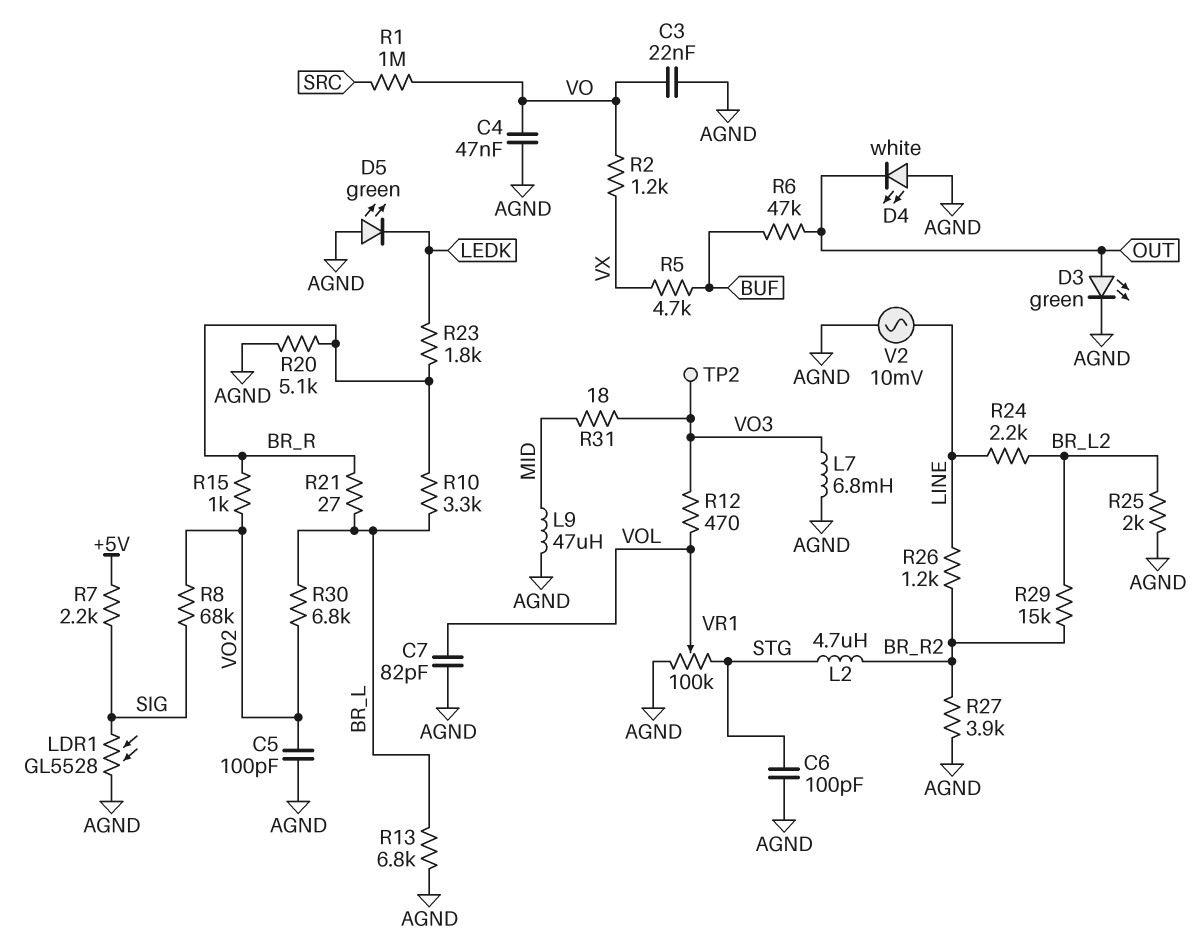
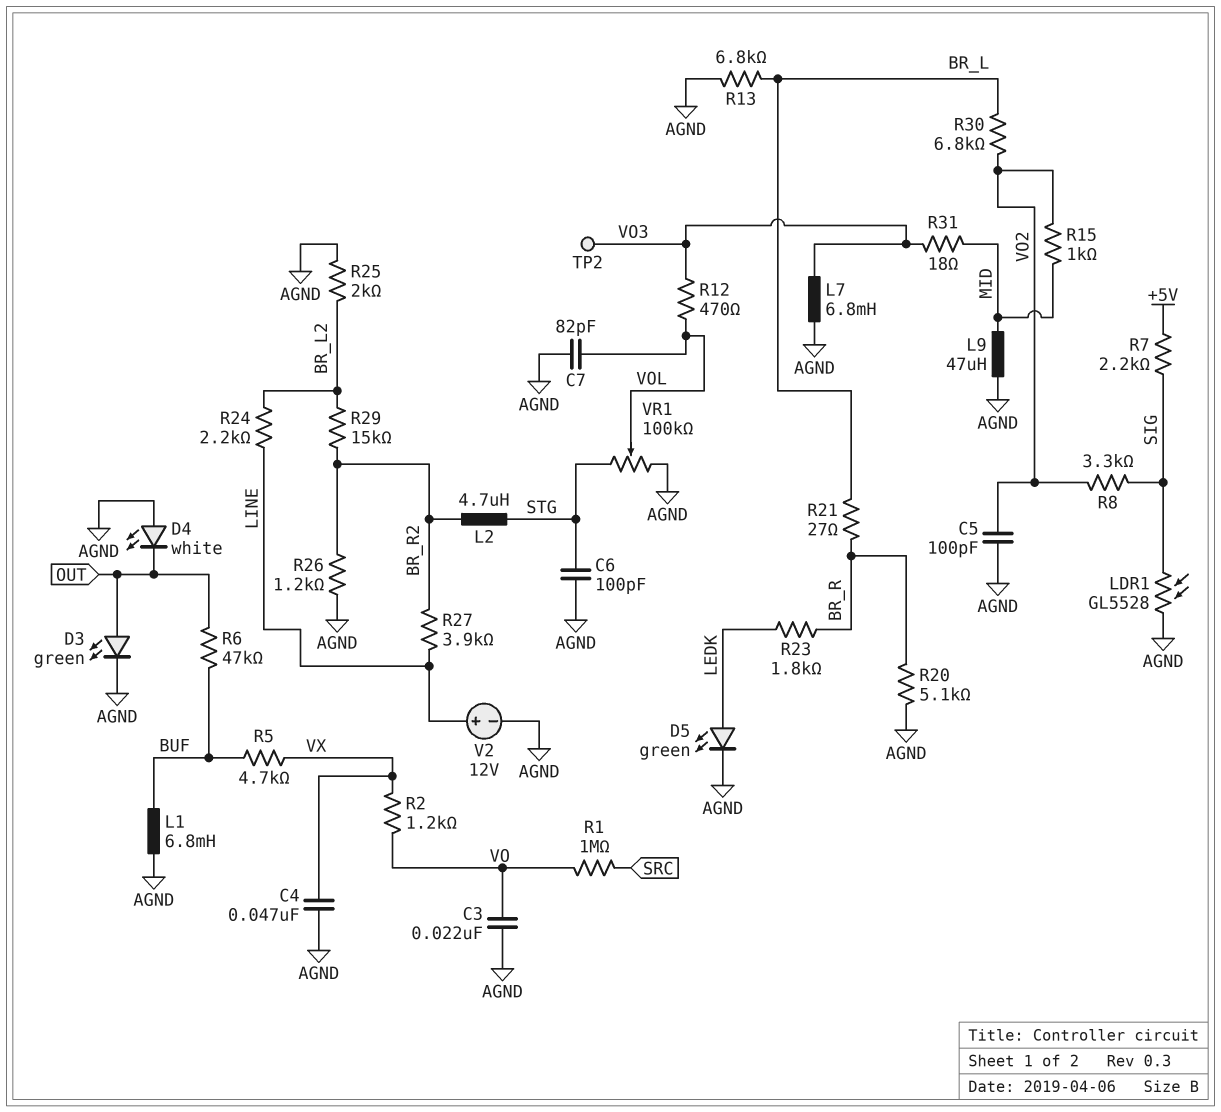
C4: 47nF (AGND, VO) -> 47nF (AGND, VX)
D5: LED green (A AGND, K LEDK) -> LED green (A LEDK, K AGND)
L1: none -> 6.8mH (AGND, BUF)
R8: 68k (SIG, VO2) -> 3.3k (SIG, VO2)
R10: 3.3k (BR_L, BR_R) -> none
R15: 1k (BR_R, VO2) -> 1k (MID, VO2)
R26: 1.2k (BR_R2, LINE) -> 1.2k (AGND, BR_R2)
R27: 3.9k (AGND, BR_R2) -> 3.9k (BR_R2, LINE)
V2: AC 10mV (AGND, LINE) -> 12V (plus LINE, minus AGND)

